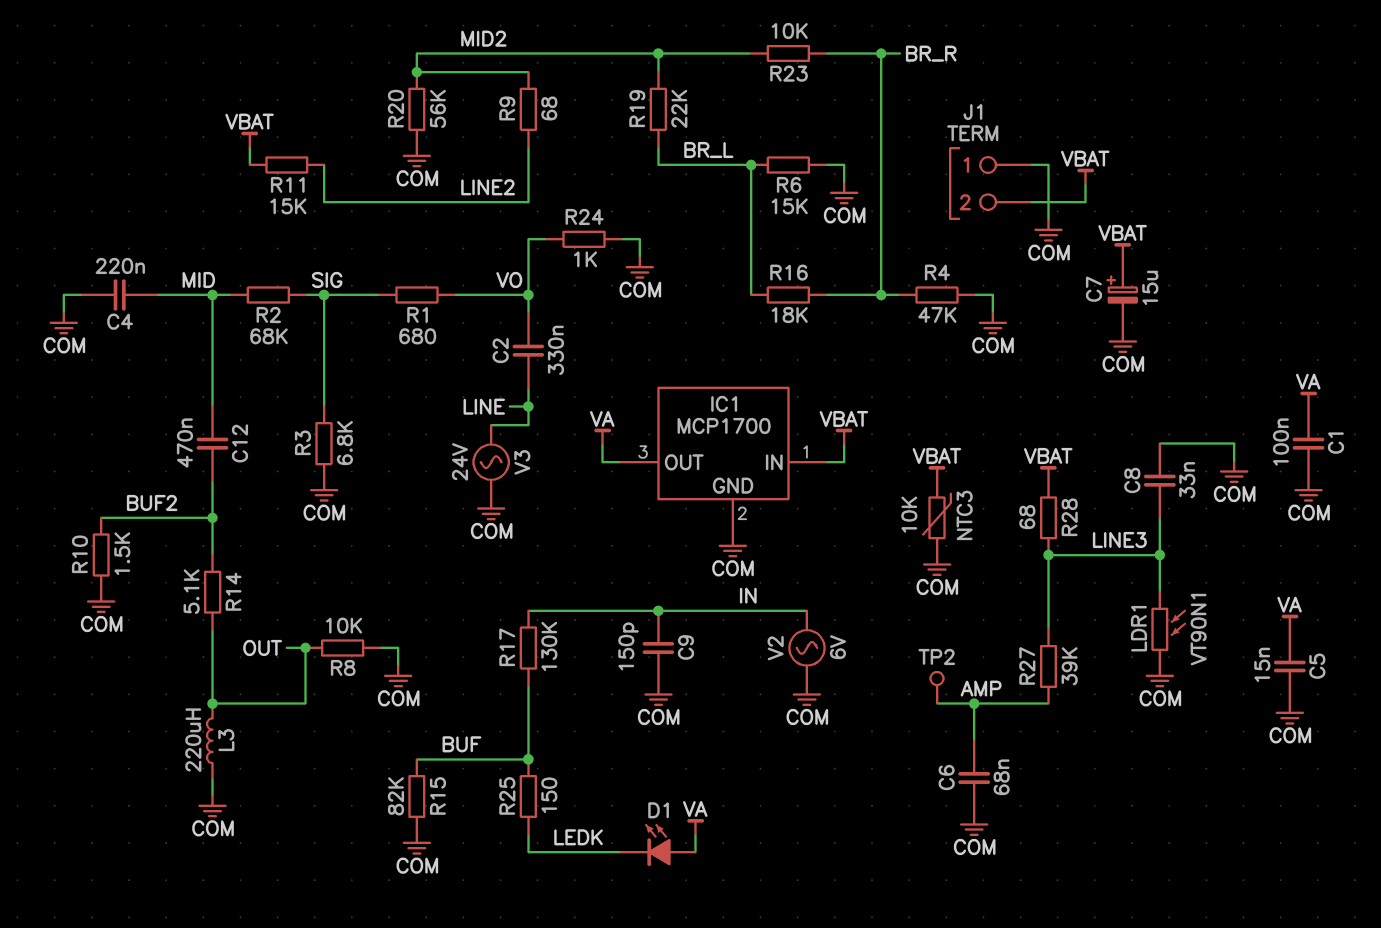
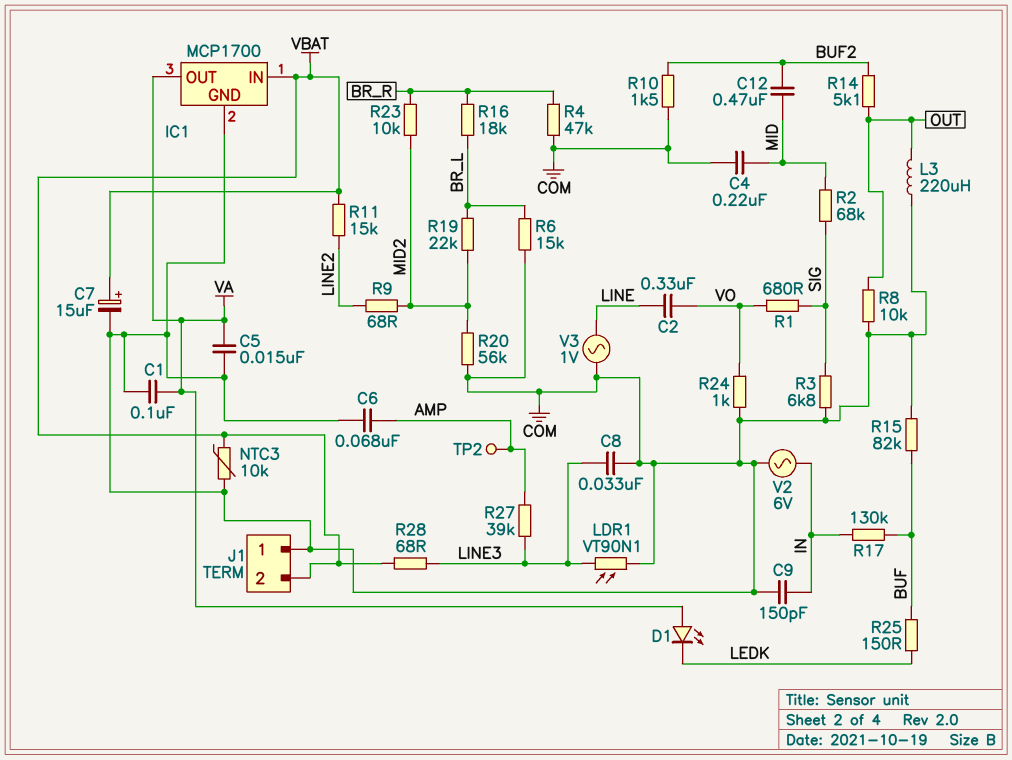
V3: AC 24V (COM, LINE) -> AC 1V (COM, LINE)

